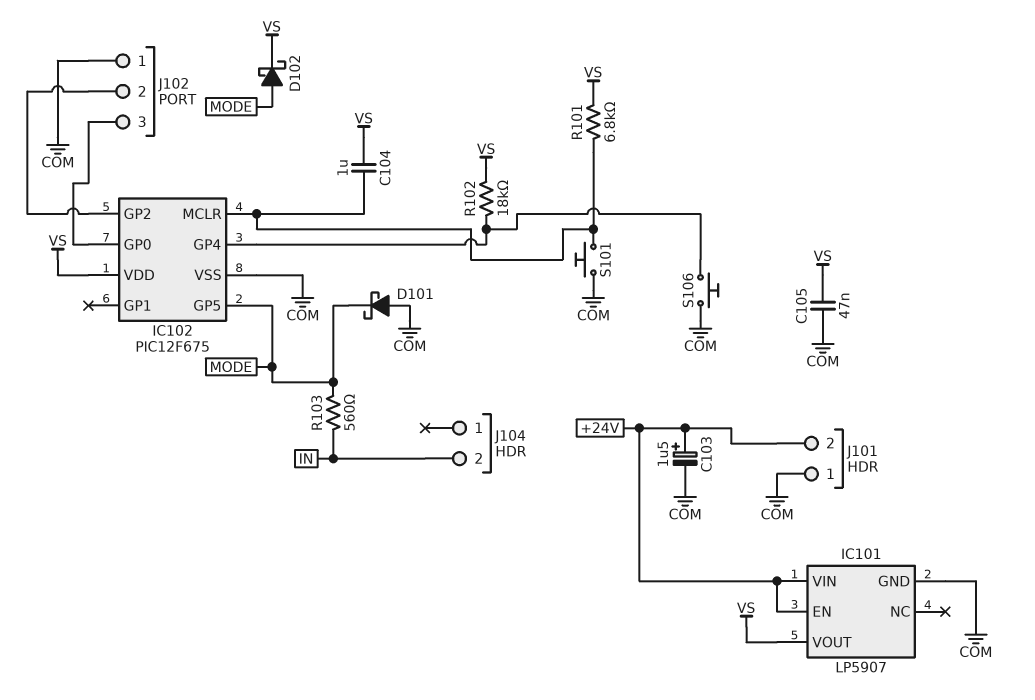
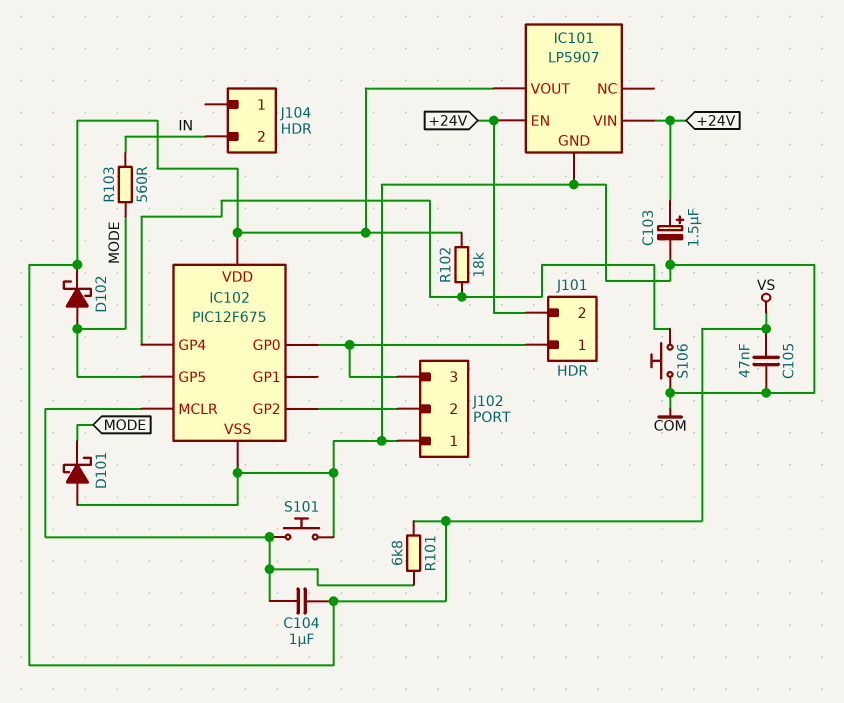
J101 pin 1: COM -> IC102/GP0

